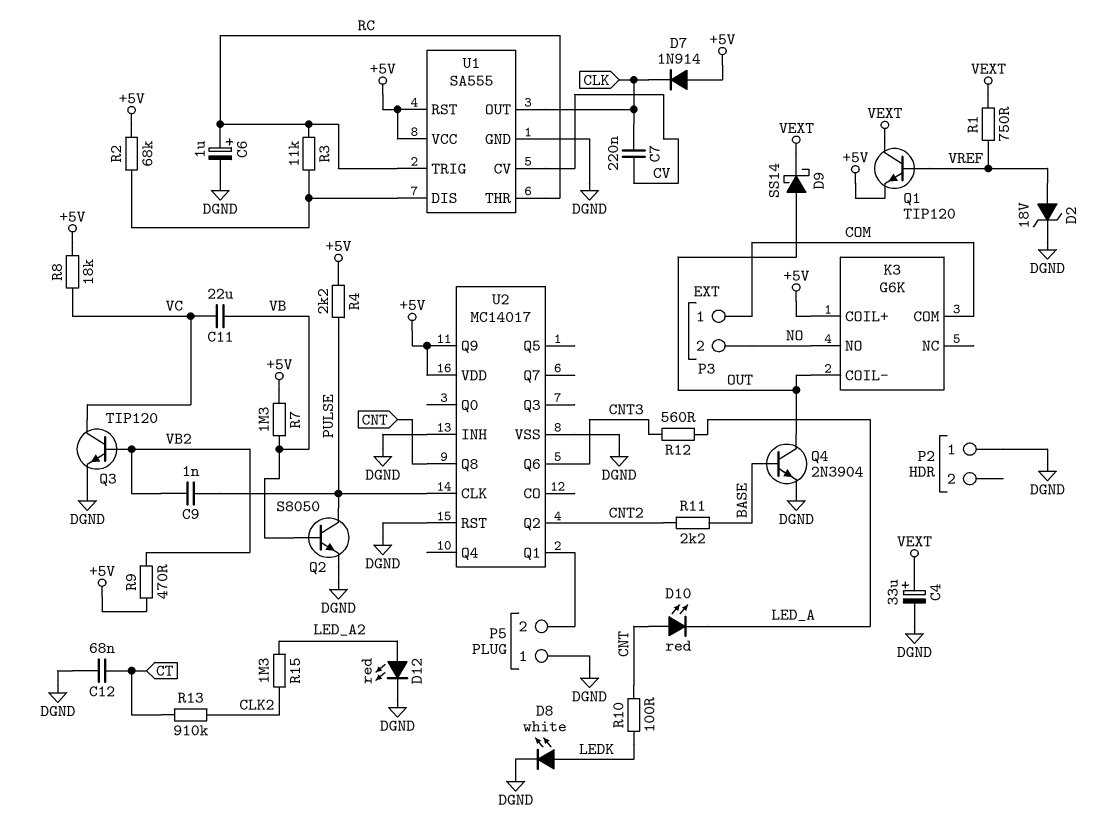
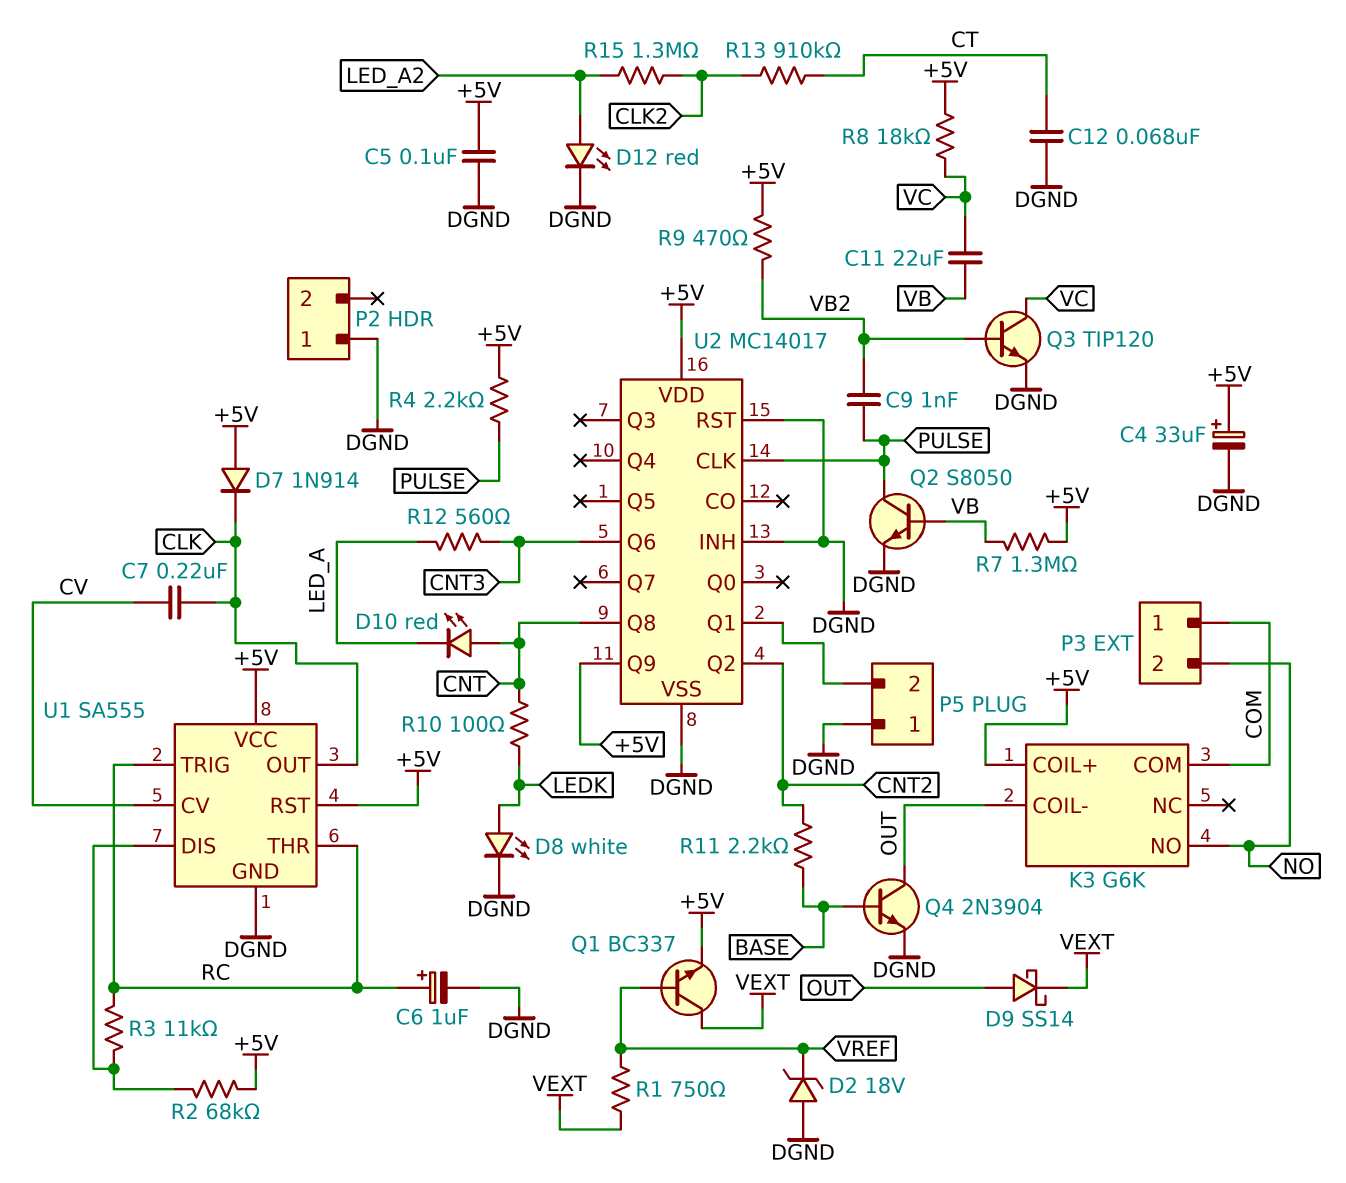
C4: 33uF (plus VEXT, minus DGND) -> 33uF (plus +5V, minus DGND)
C5: none -> 100nF (+5V, DGND)
D2: zener 18V (A VREF, K DGND) -> zener 18V (A DGND, K VREF)
Q1: NPN TIP120 (B VREF, C VEXT, E +5V) -> NPN BC337 (B VREF, C VEXT, E +5V)

